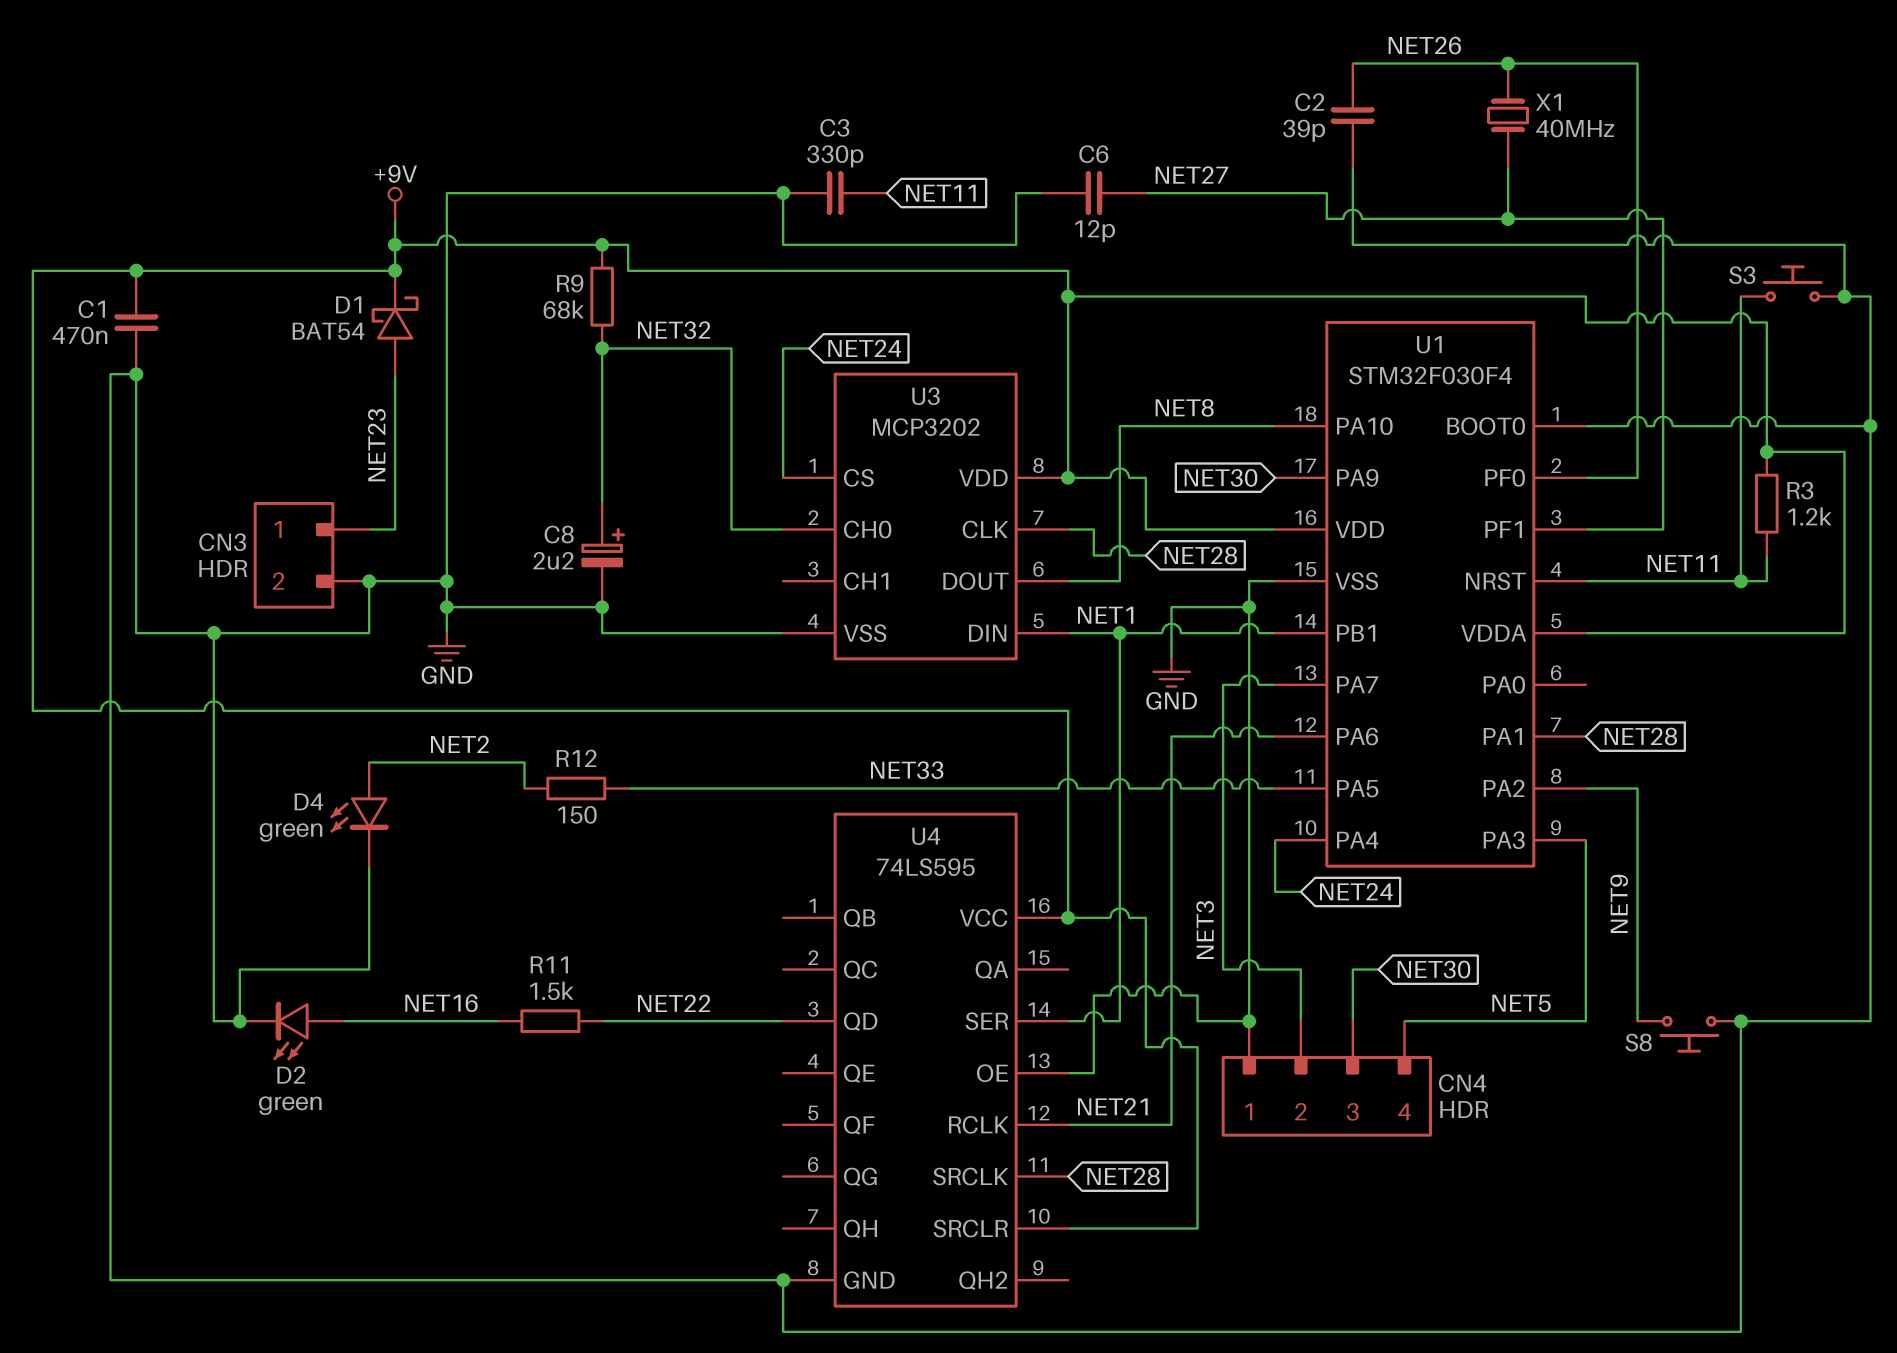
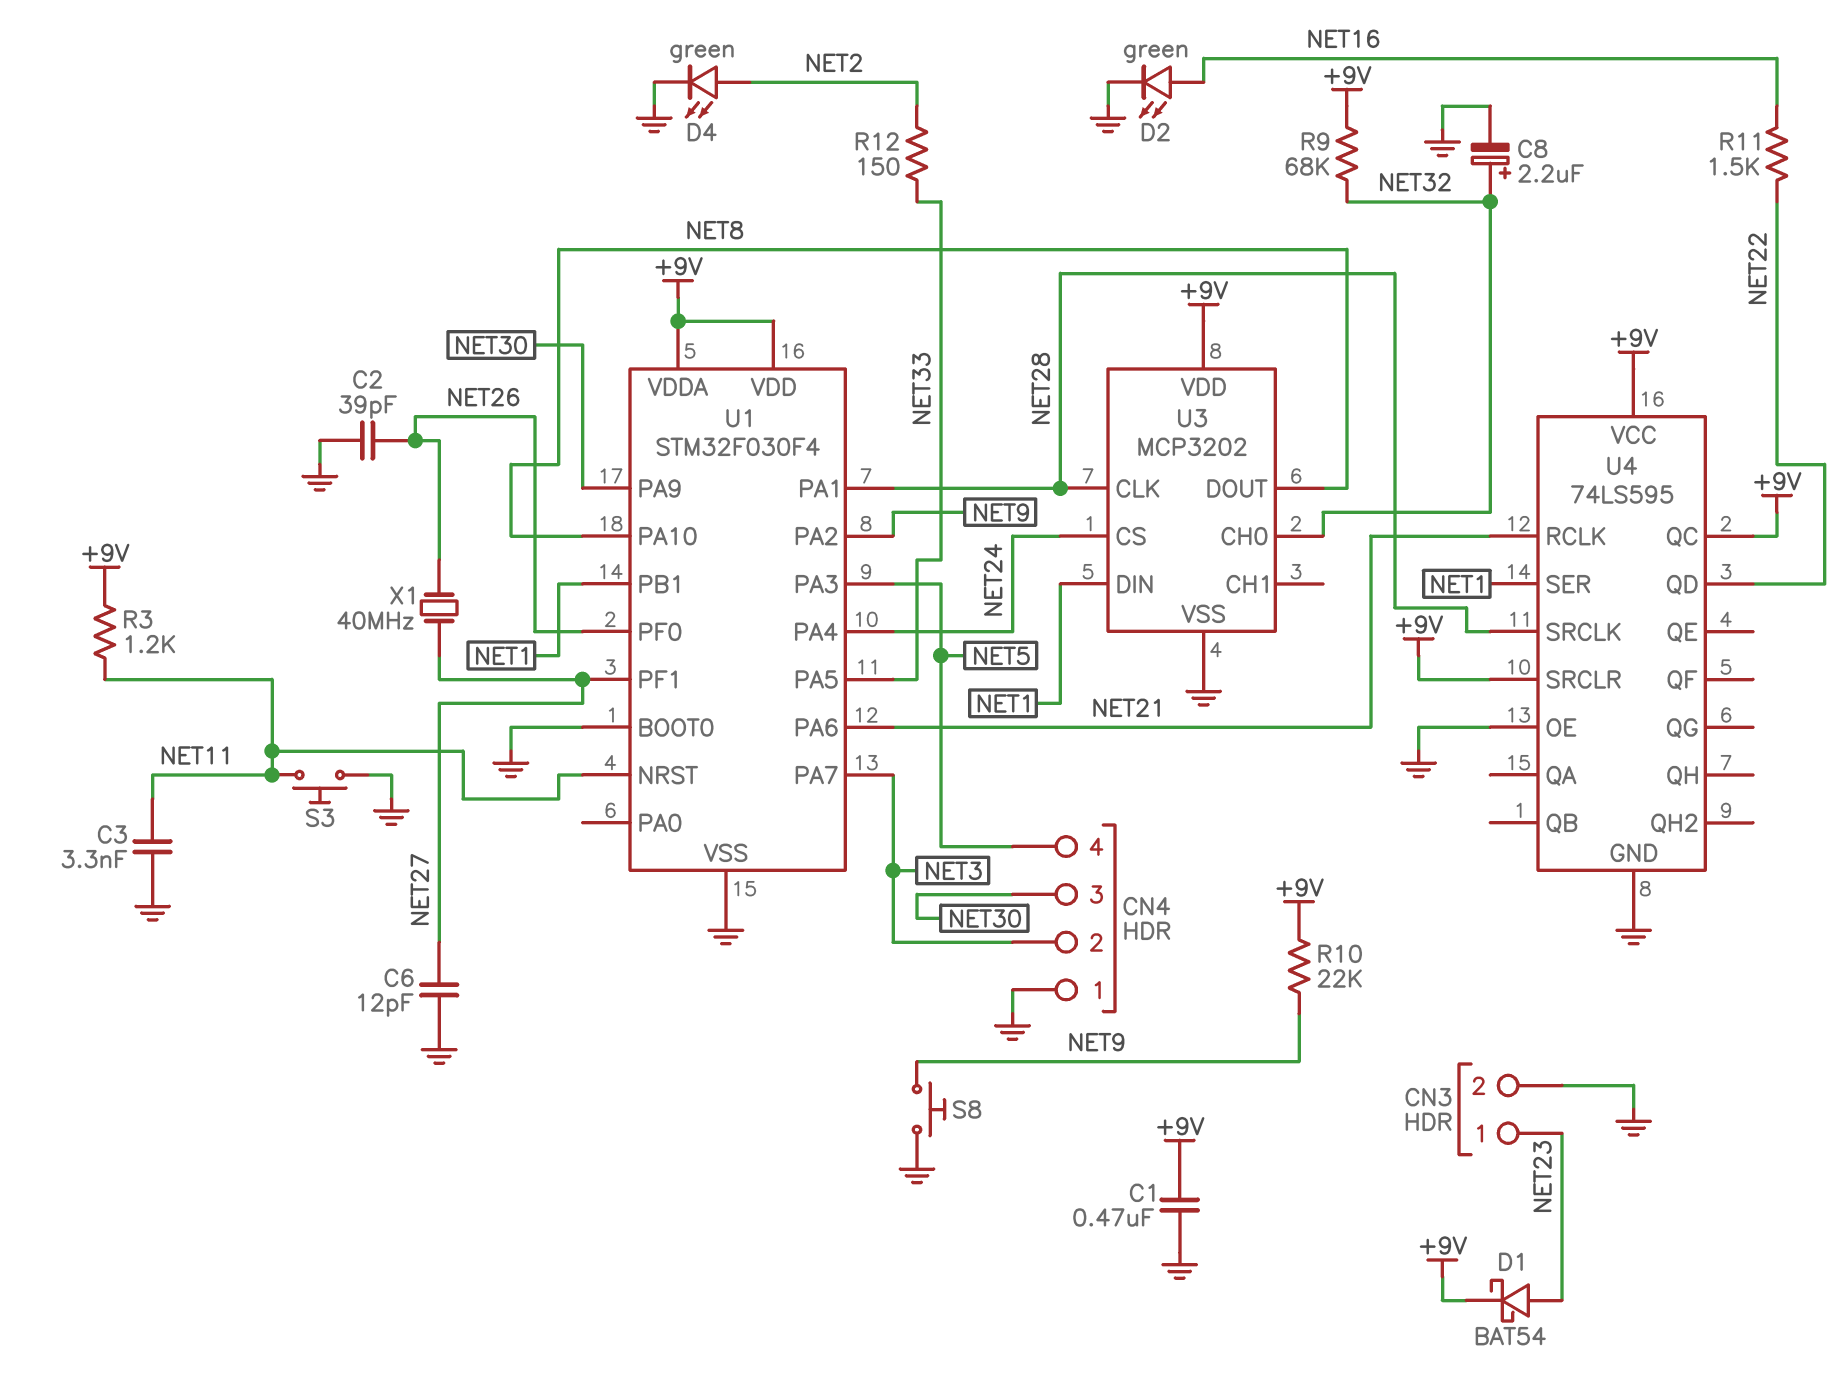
C3: 330pF (GND, NET11) -> 3.3nF (GND, NET11)
R10: none -> 22k (+9V, NET9)
U4 pin QC: none -> +9V

